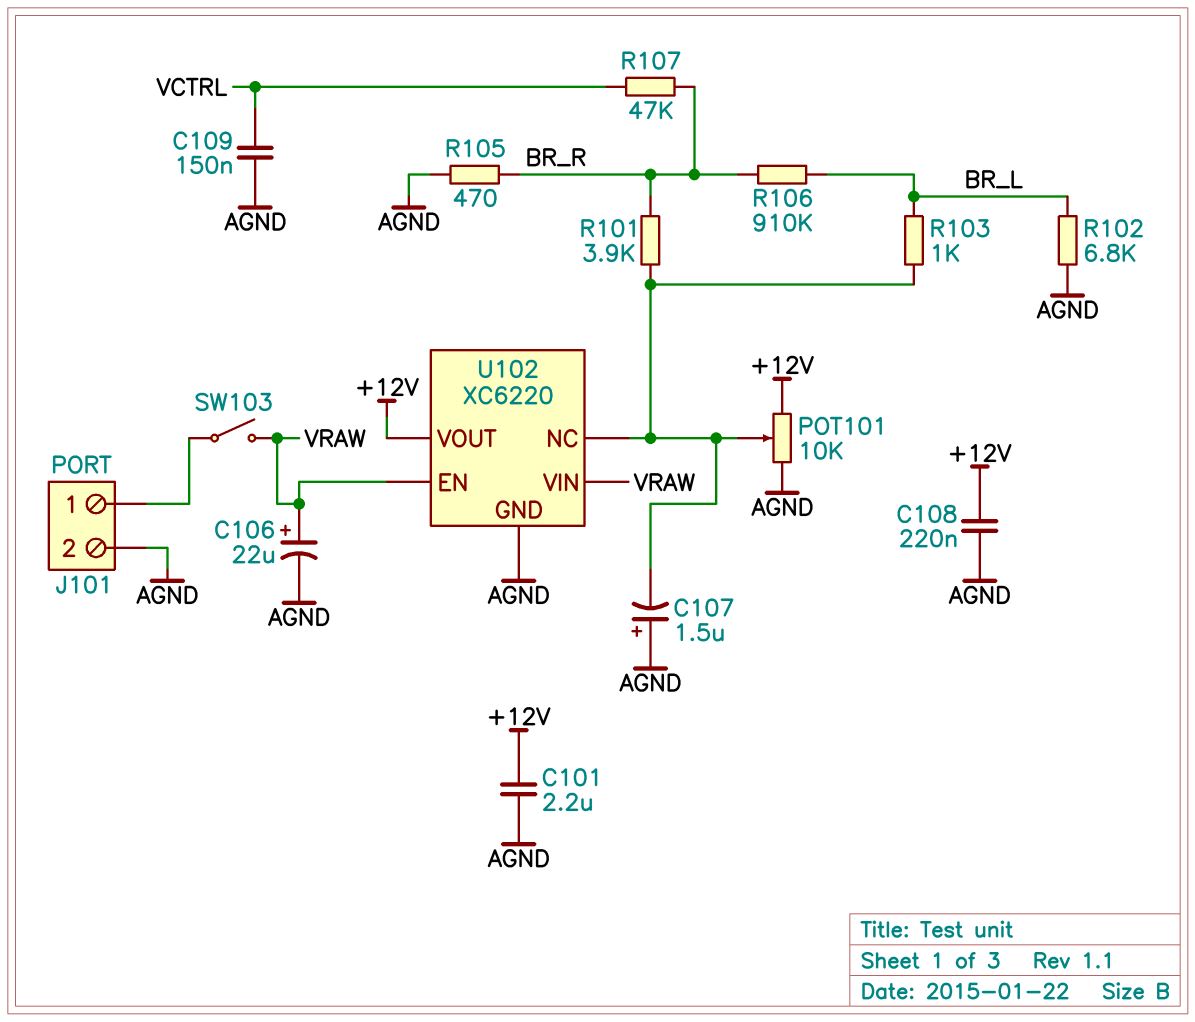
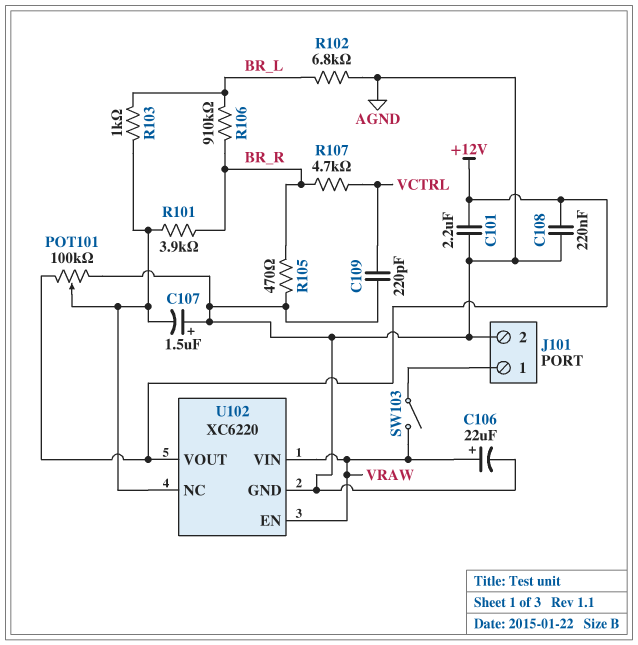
C109: 150nF (AGND, VCTRL) -> 220pF (AGND, VCTRL)
POT101: 10k (+12V, AGND, wiper U102/NC) -> 100k (+12V, AGND, wiper U102/NC)
R107: 47k (BR_R, VCTRL) -> 4.7k (BR_R, VCTRL)

